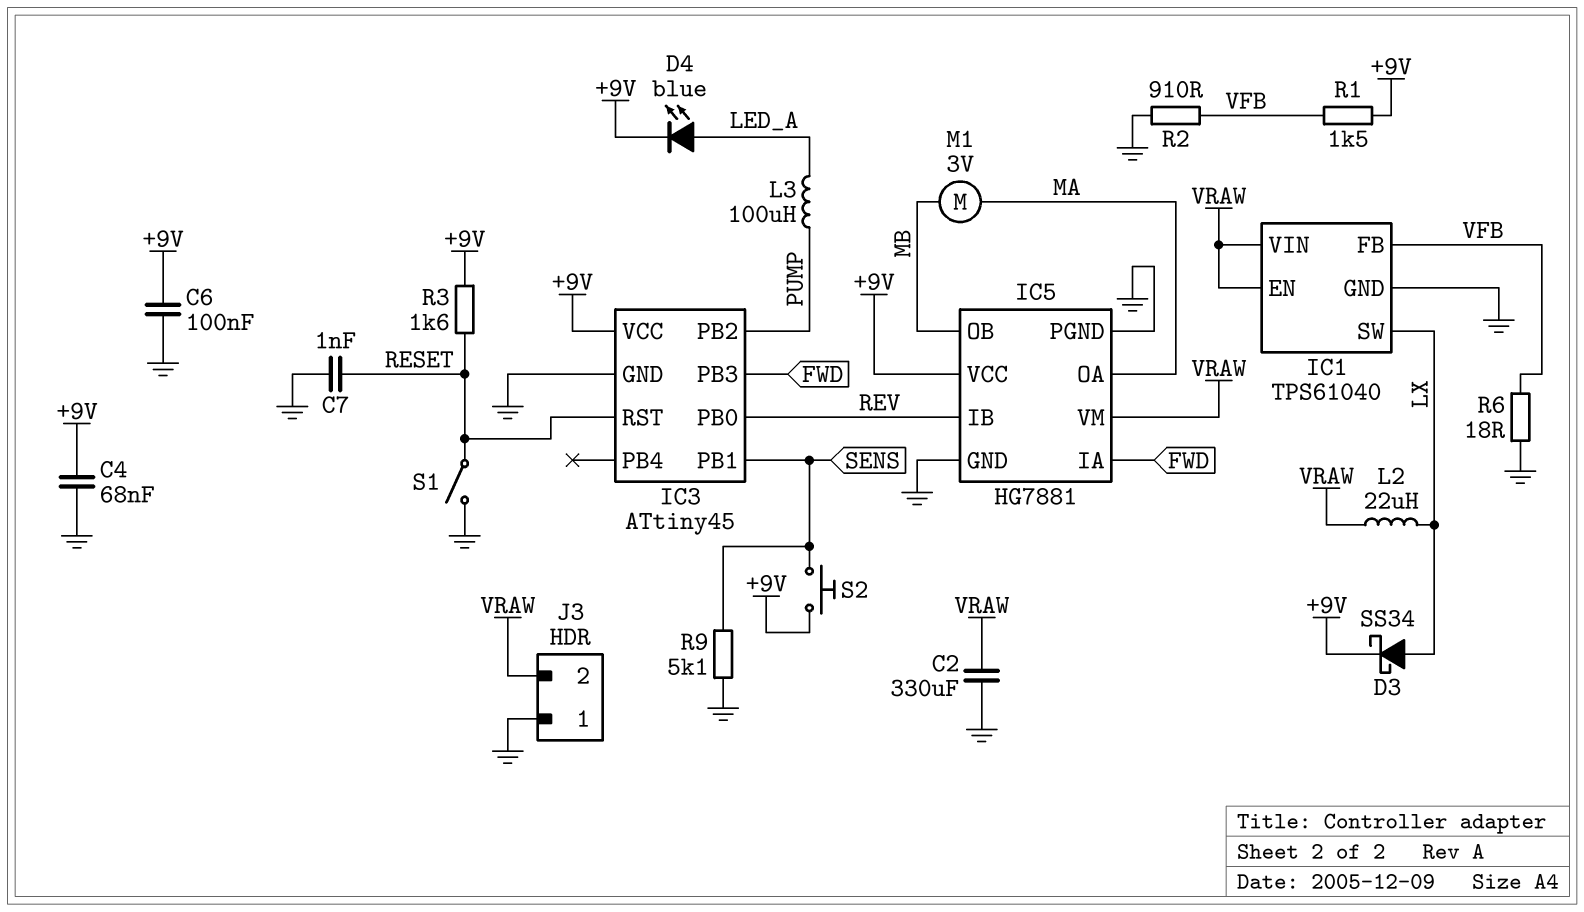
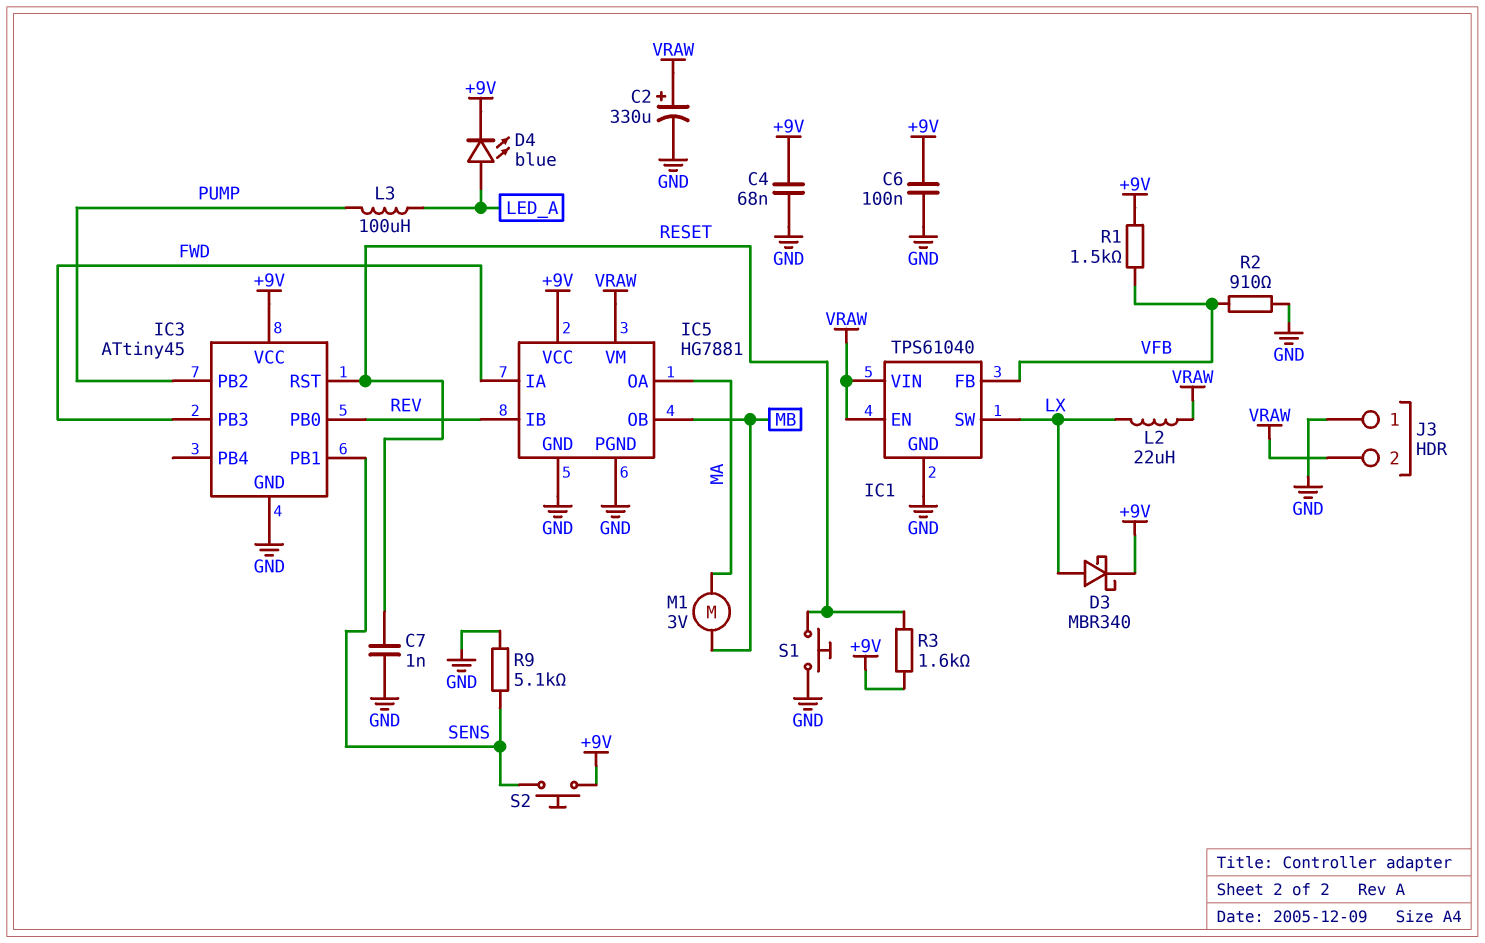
C2: 330uF (GND, VRAW) -> 330uF (plus VRAW, minus GND)
D3: schottky SS34 (A LX, K +9V) -> schottky MBR340 (A LX, K +9V)
R6: 18 (GND, VFB) -> none
S1: switch (GND, RESET) -> button (GND, RESET)

